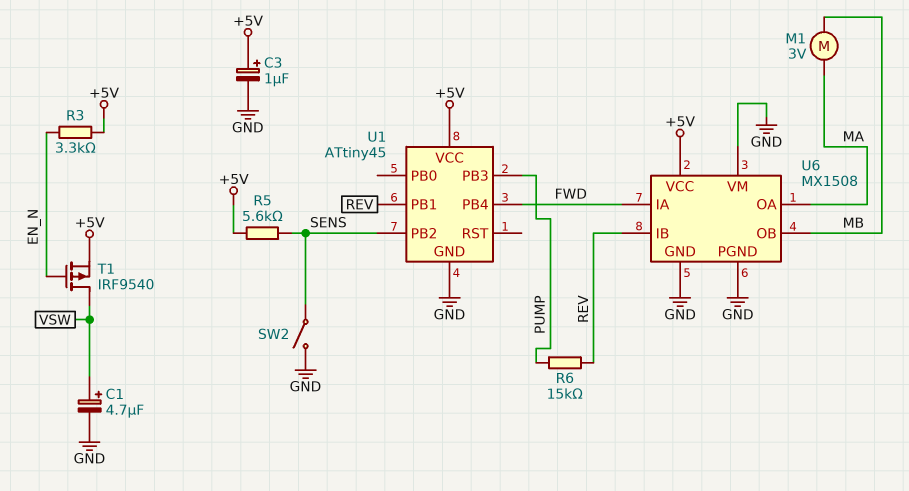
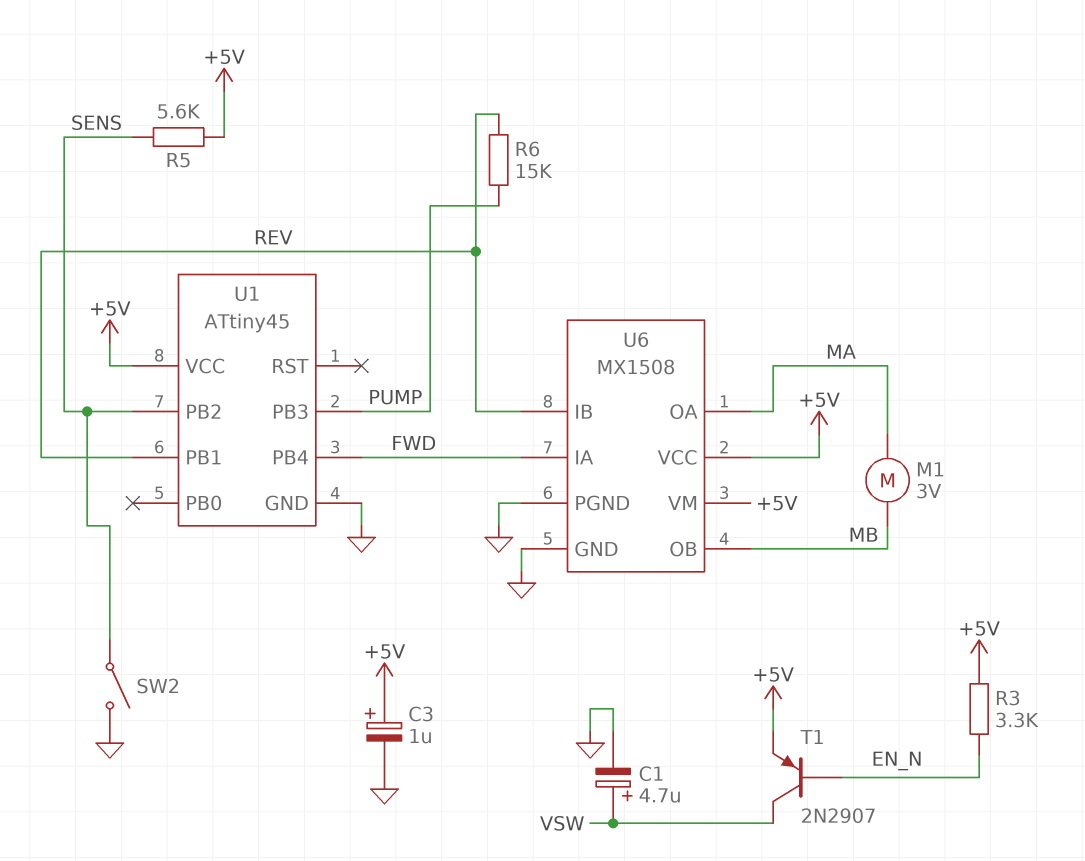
T1: PMOS IRF9540 (G EN_N, D VSW, S +5V) -> PNP 2N2907 (B EN_N, C VSW, E +5V)
U6 pin VM: GND -> +5V

